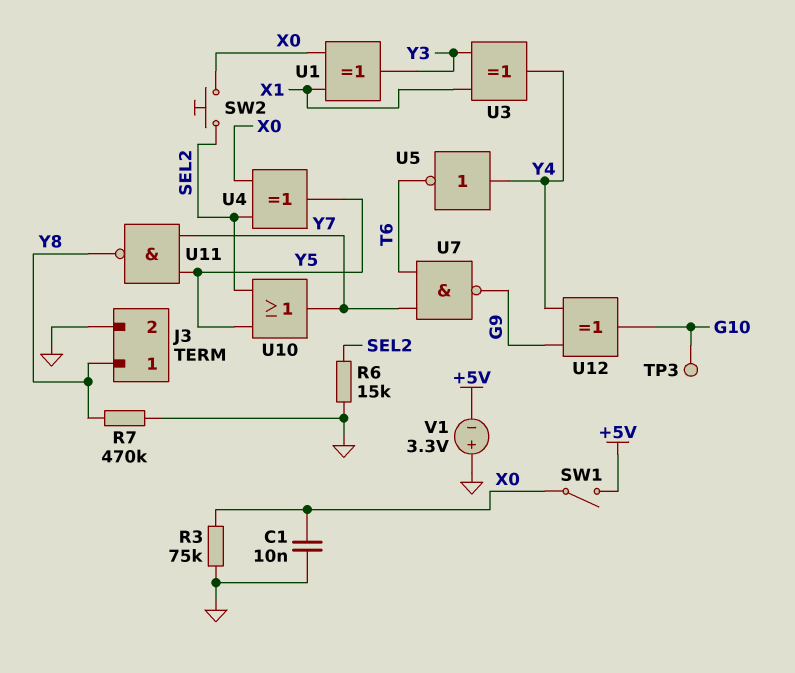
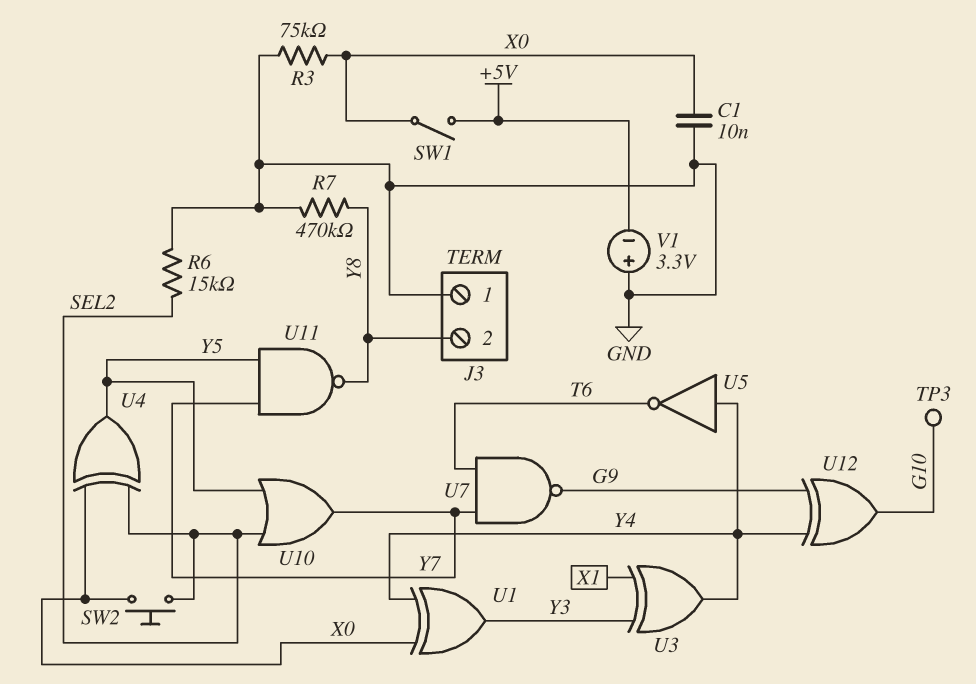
J3 pin 1: Y8 -> GND
J3 pin 2: GND -> Y8
U1: XOR (in X0, in X1, out Y3) -> XOR (in X0, in Y4, out Y3)

